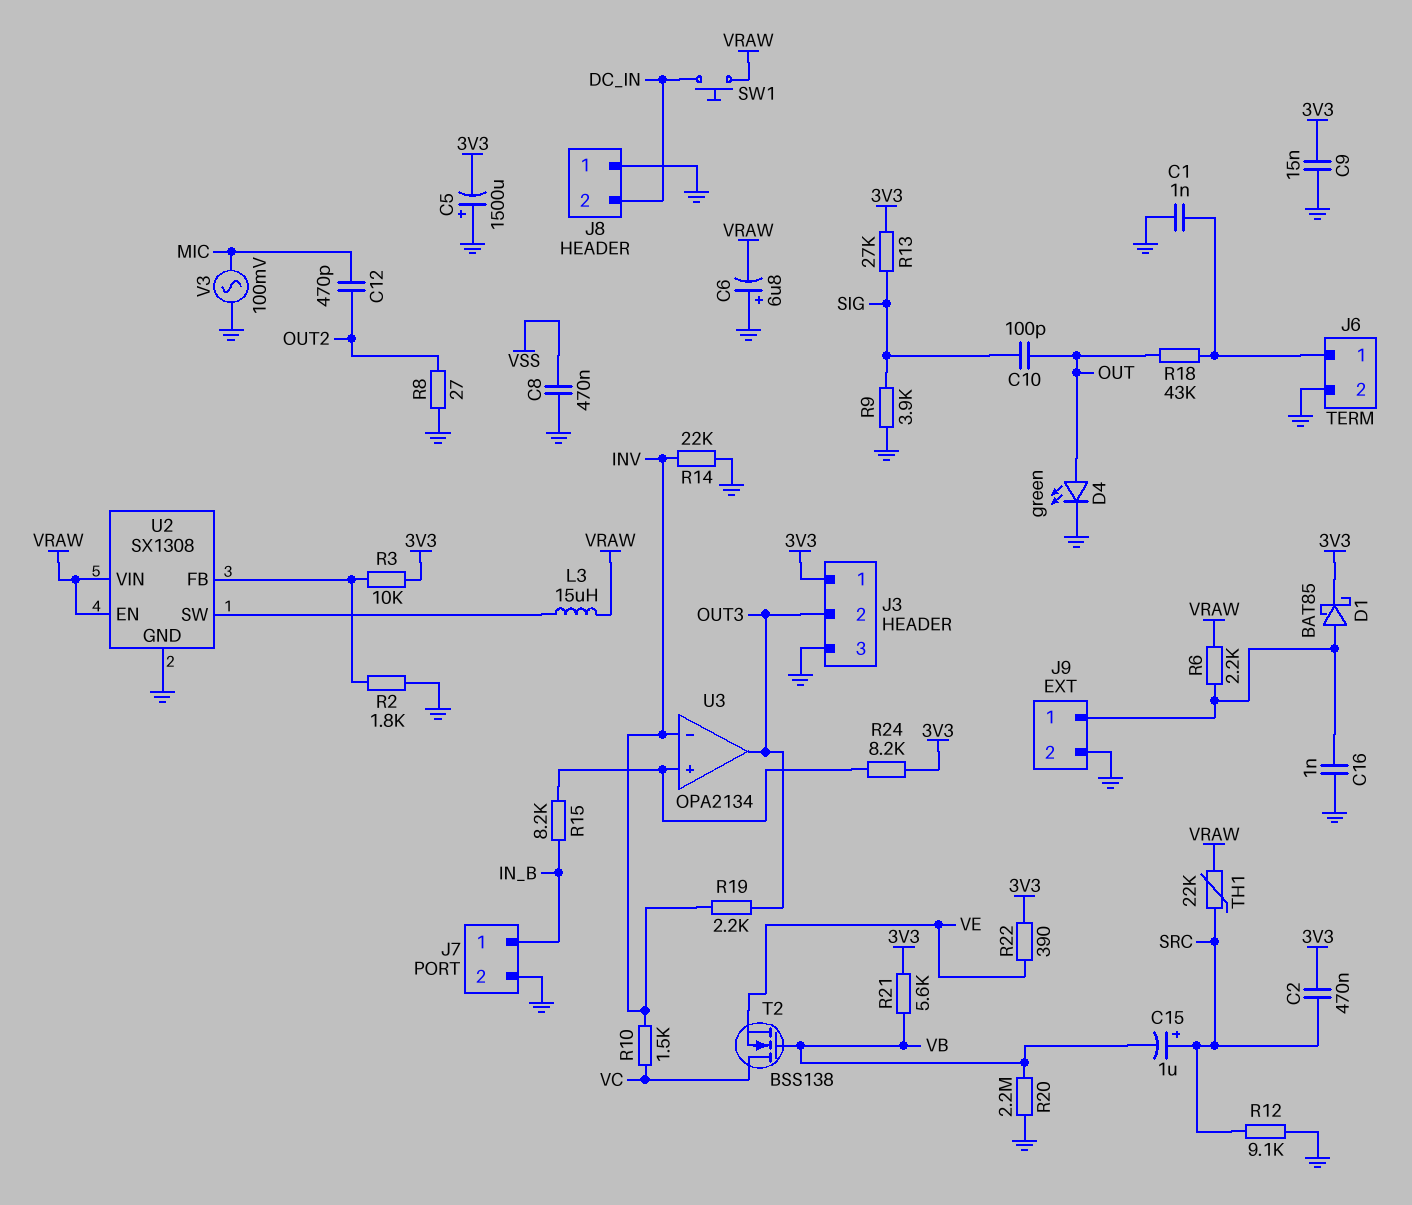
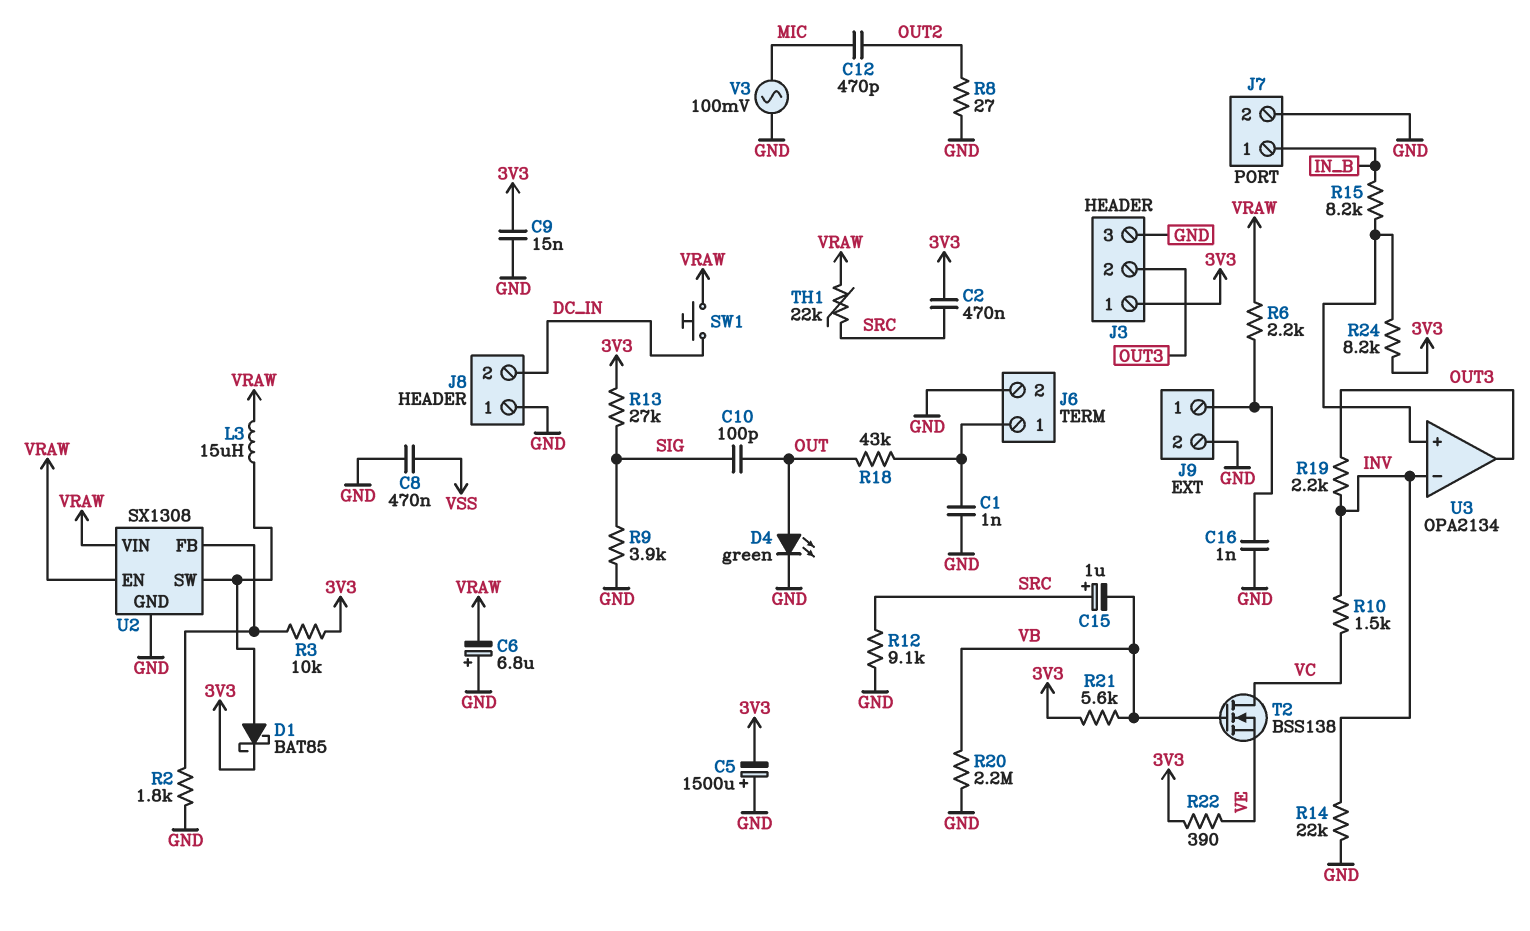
D1: schottky BAT85 (A J9/1, K 3V3) -> schottky BAT85 (A U2/SW, K 3V3)

